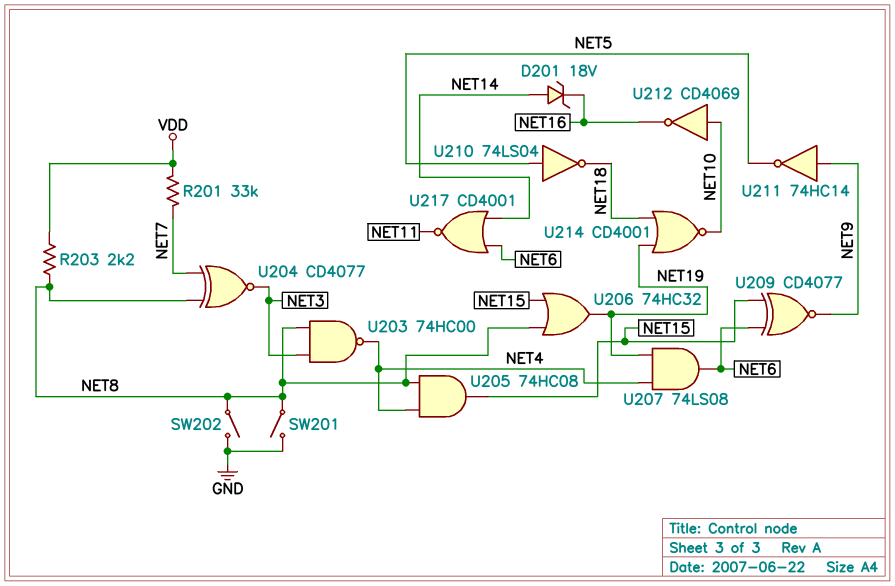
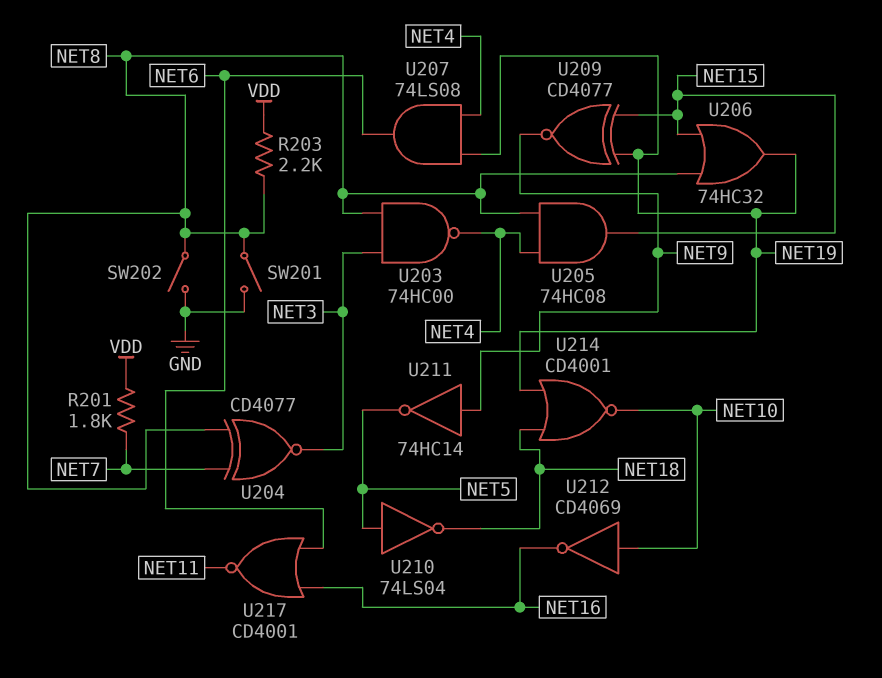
D201: zener 18V (A NET14, K NET16) -> none
R201: 33k (NET7, VDD) -> 1.8k (NET7, VDD)
U209: XNOR CD4077 (in NET6, in NET15, out NET9) -> XNOR CD4077 (in NET15, in NET19, out NET9)
U217: NOR CD4001 (in NET6, in NET14, out NET11) -> NOR CD4001 (in NET6, in NET16, out NET11)

